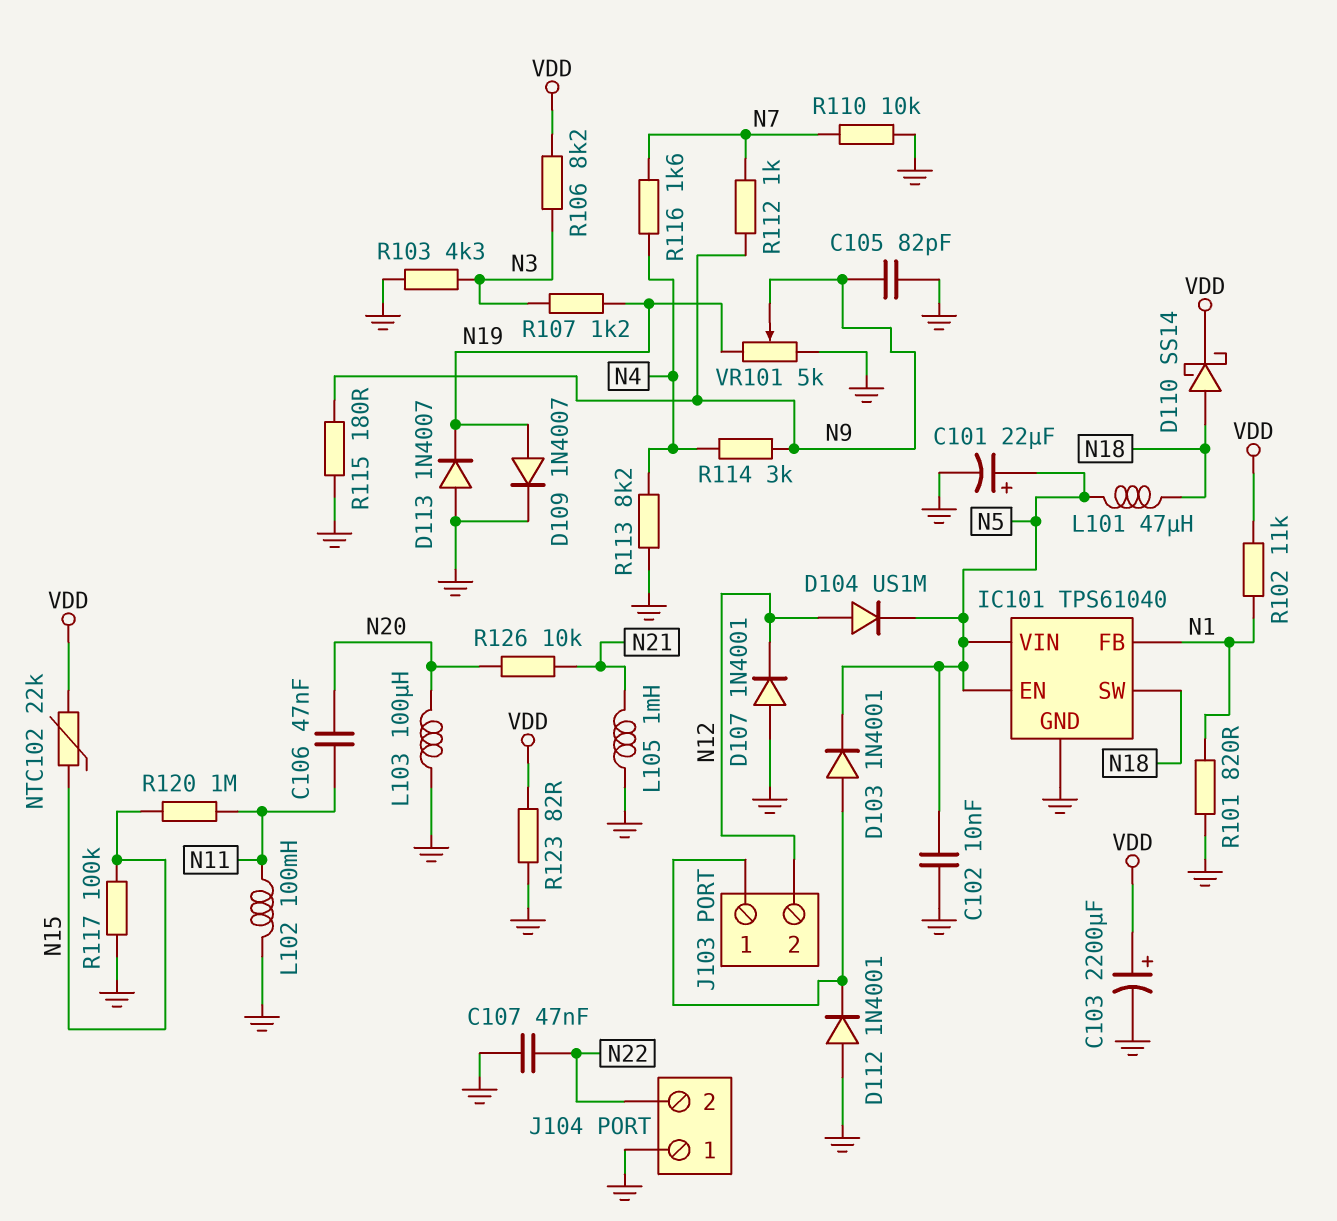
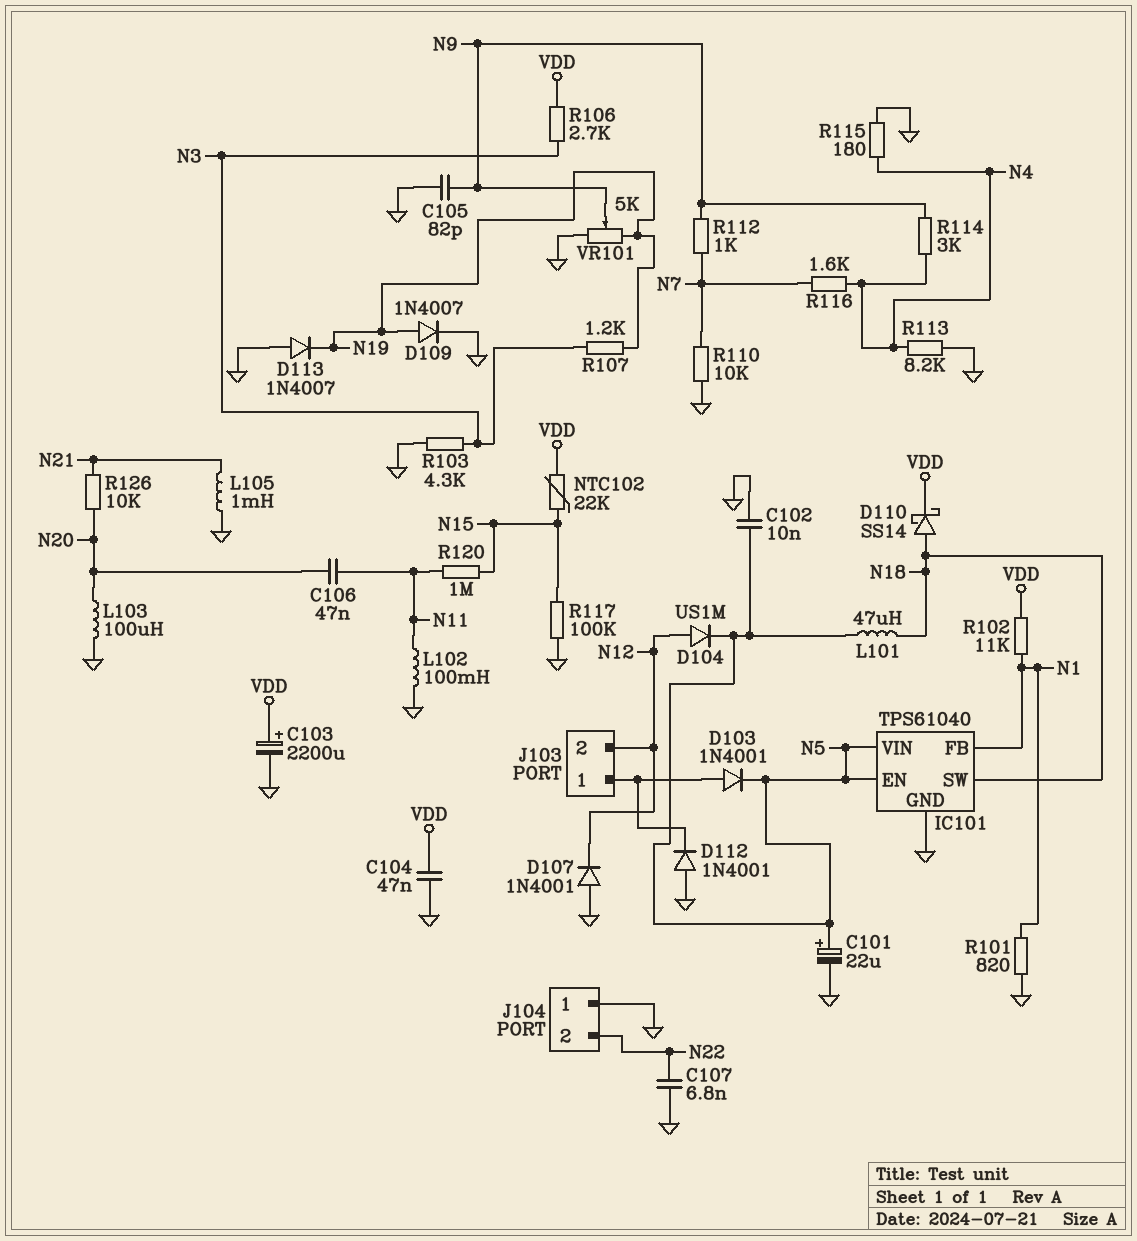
C104: none -> 47nF (GND, VDD)
C107: 47nF (GND, N22) -> 6.8nF (GND, N22)
R106: 8.2k (N3, VDD) -> 2.7k (N3, VDD)
R115: 180 (GND, N9) -> 180 (GND, N4)
R123: 82 (GND, VDD) -> none

